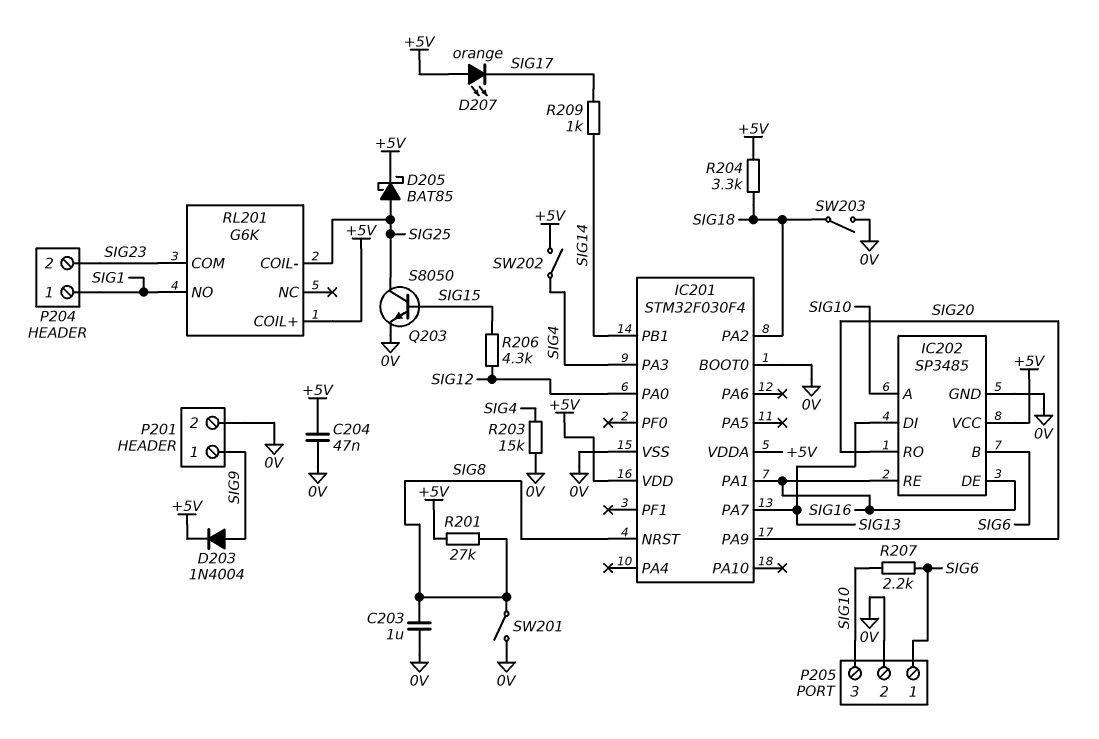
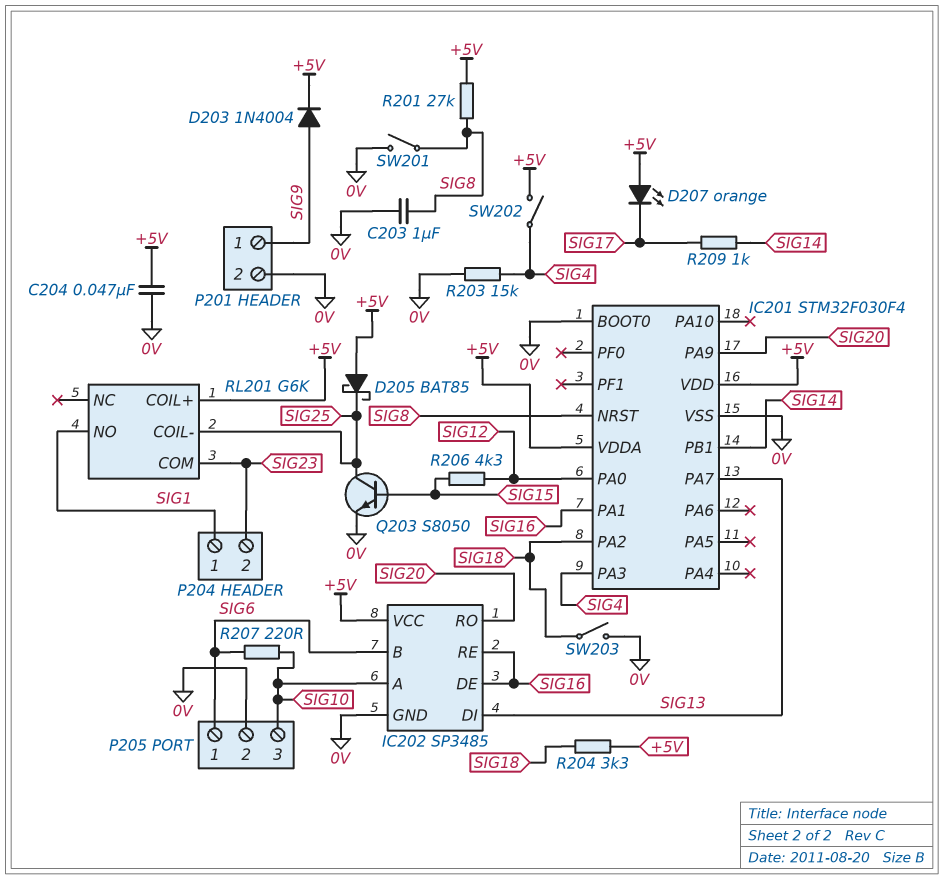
D205: schottky BAT85 (A SIG25, K +5V) -> schottky BAT85 (A +5V, K SIG25)
R207: 2.2k (SIG6, SIG10) -> 220 (SIG6, SIG10)

